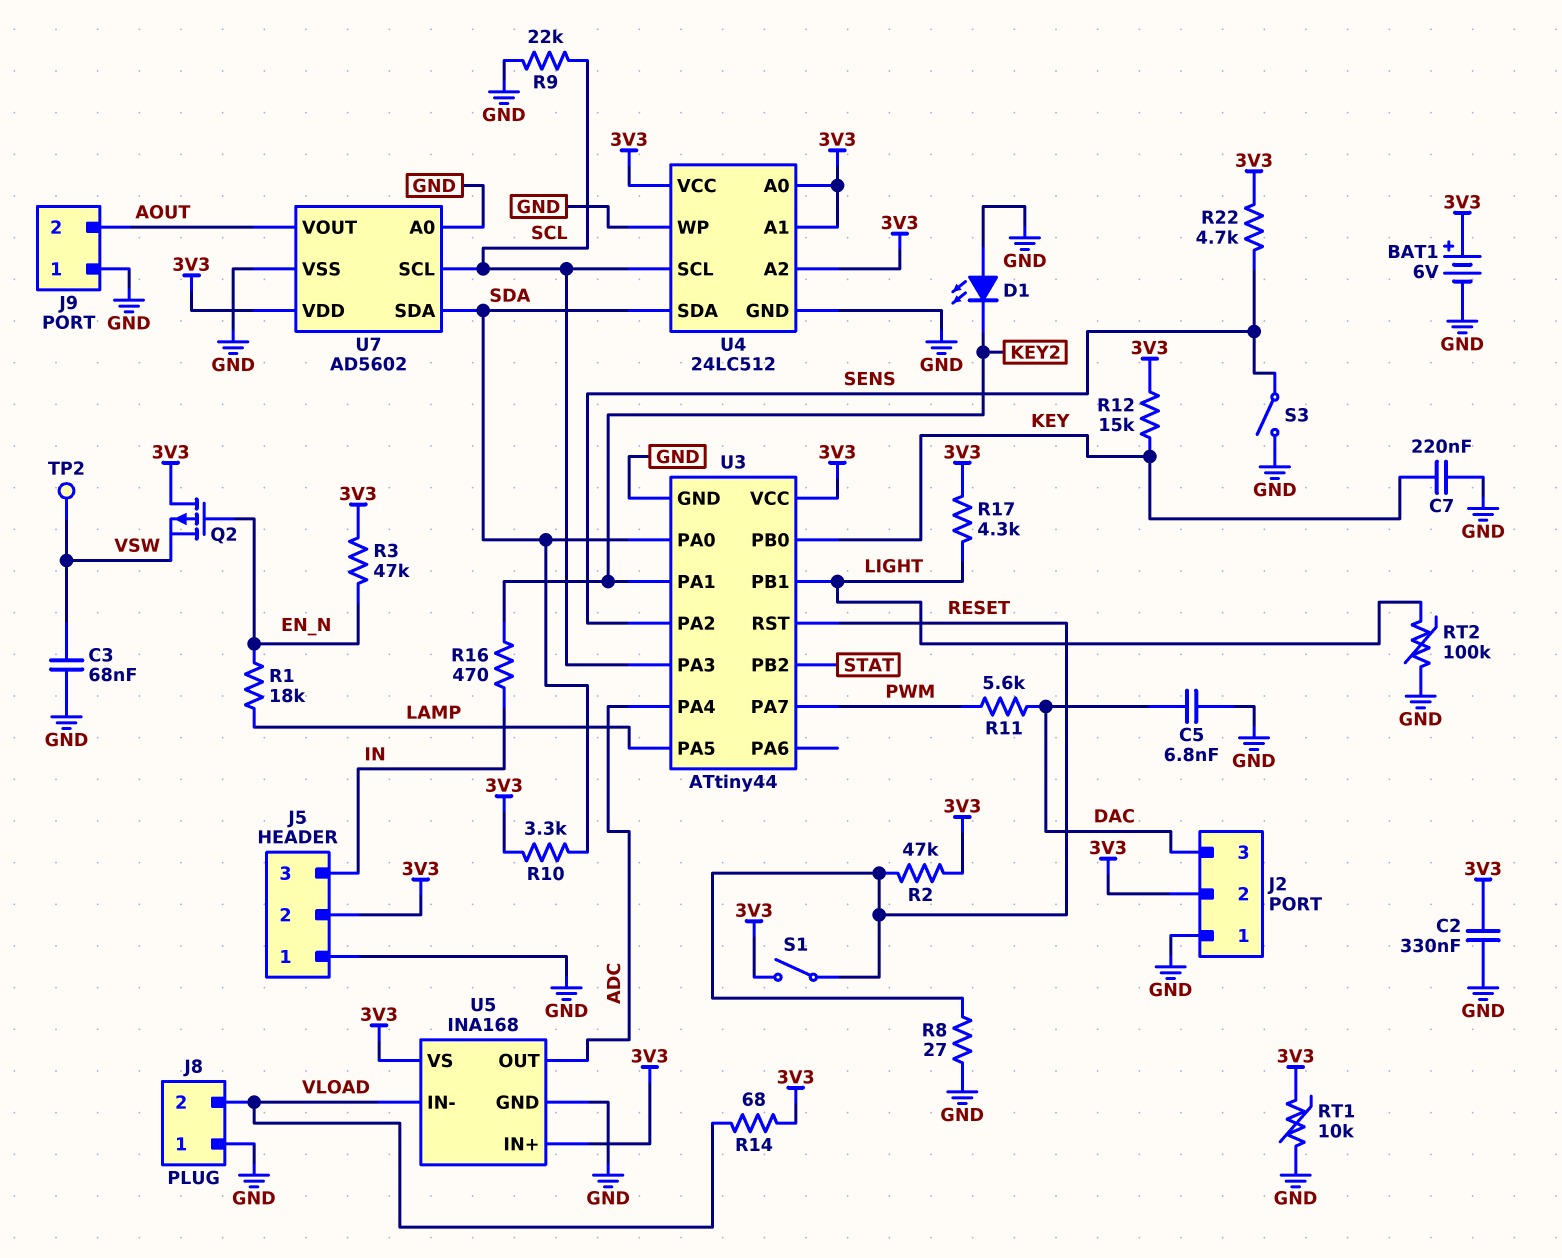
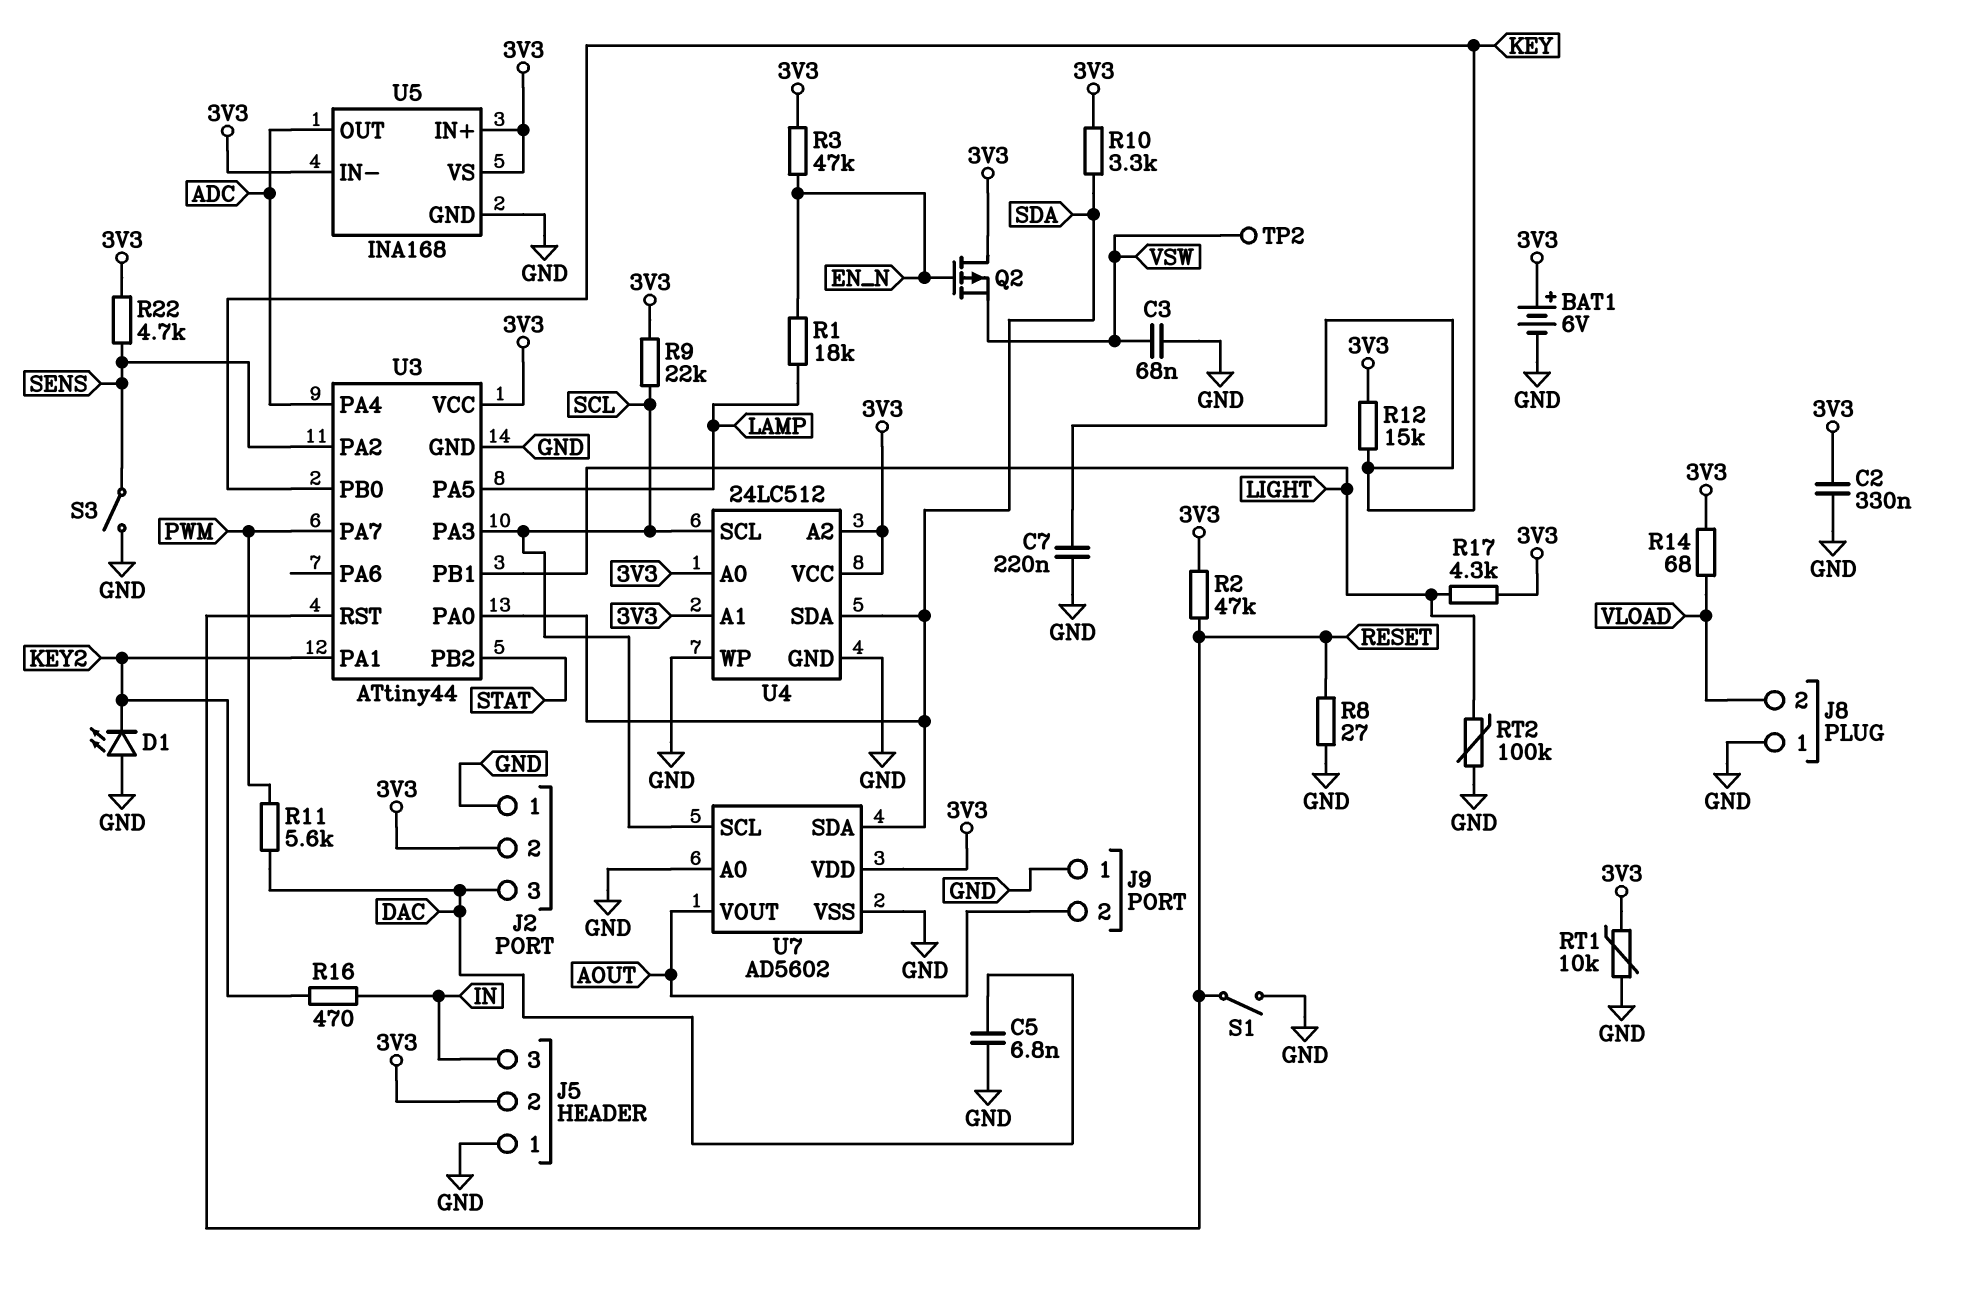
R9: 22k (GND, SCL) -> 22k (3V3, SCL)
S1: switch (3V3, RESET) -> switch (GND, RESET)
U5 pin IN-: VLOAD -> 3V3

